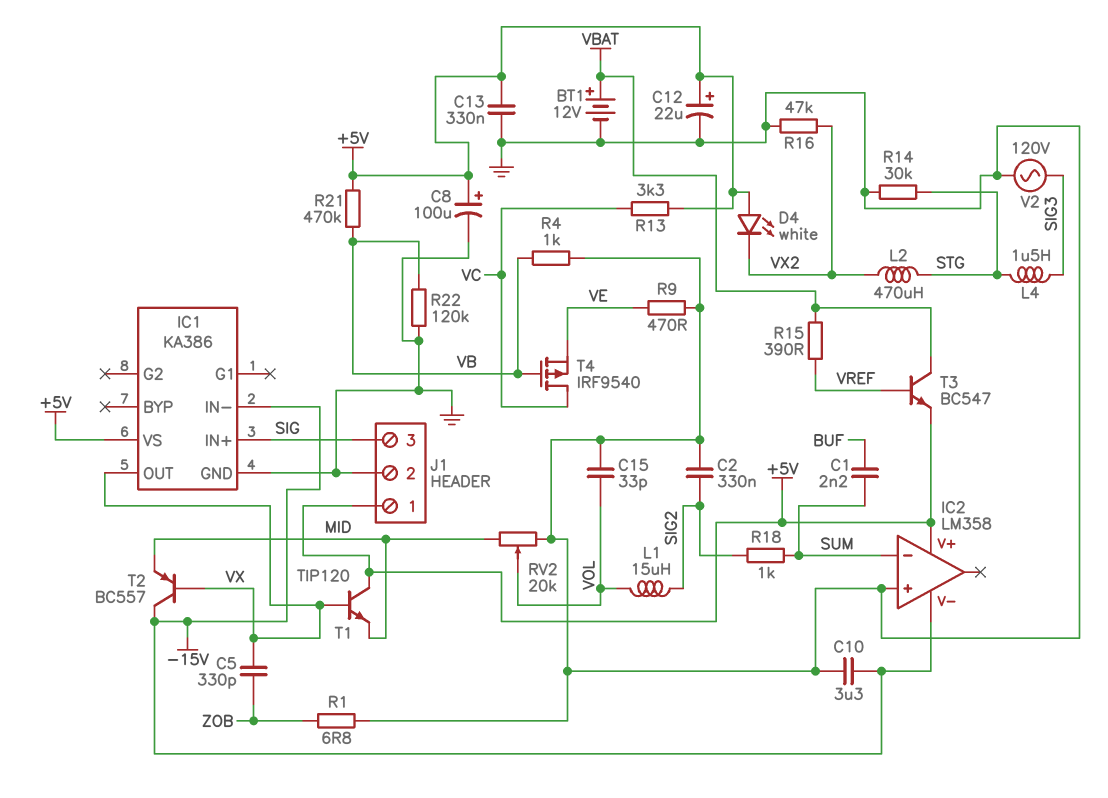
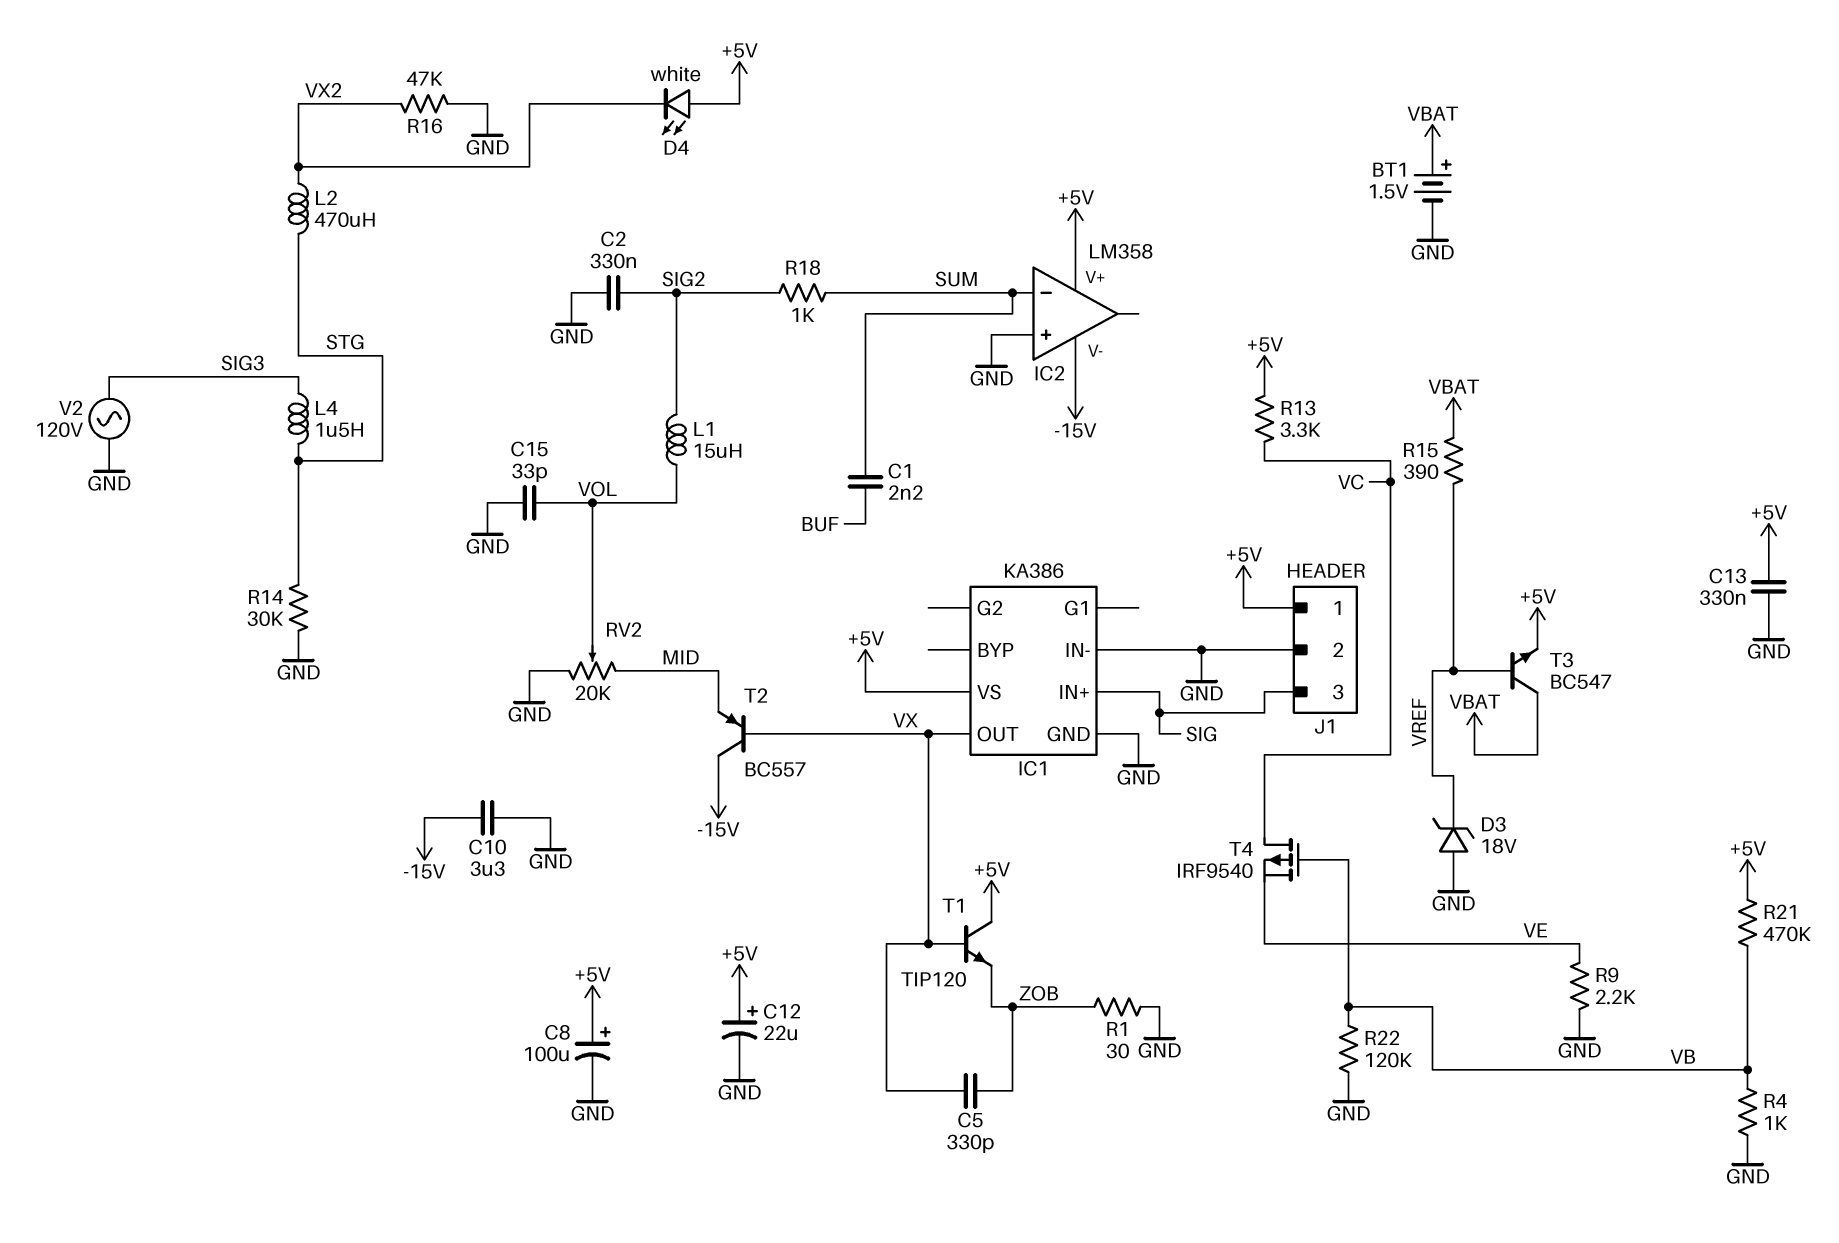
BT1: 12V (plus VBAT, minus GND) -> 1.5V (plus VBAT, minus GND)
D3: none -> zener 18V (A GND, K VREF)
IC1 pin IN-: -15V -> GND
R1: 6.8 (GND, ZOB) -> 30 (GND, ZOB)
R9: 470 (GND, VE) -> 2.2k (GND, VE)
T1: NPN TIP120 (B VX, C +5V, E MID) -> NPN TIP120 (B VX, C +5V, E ZOB)

